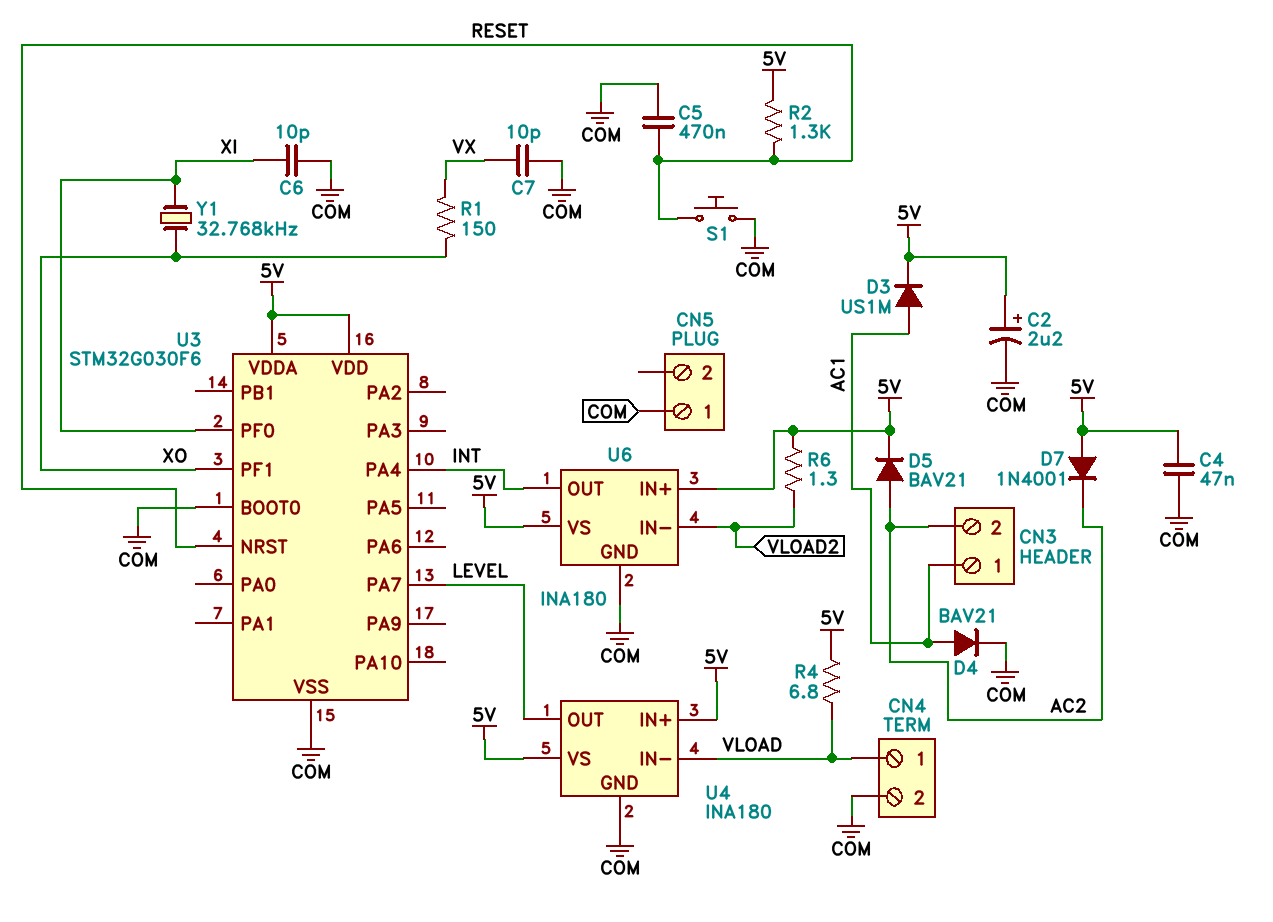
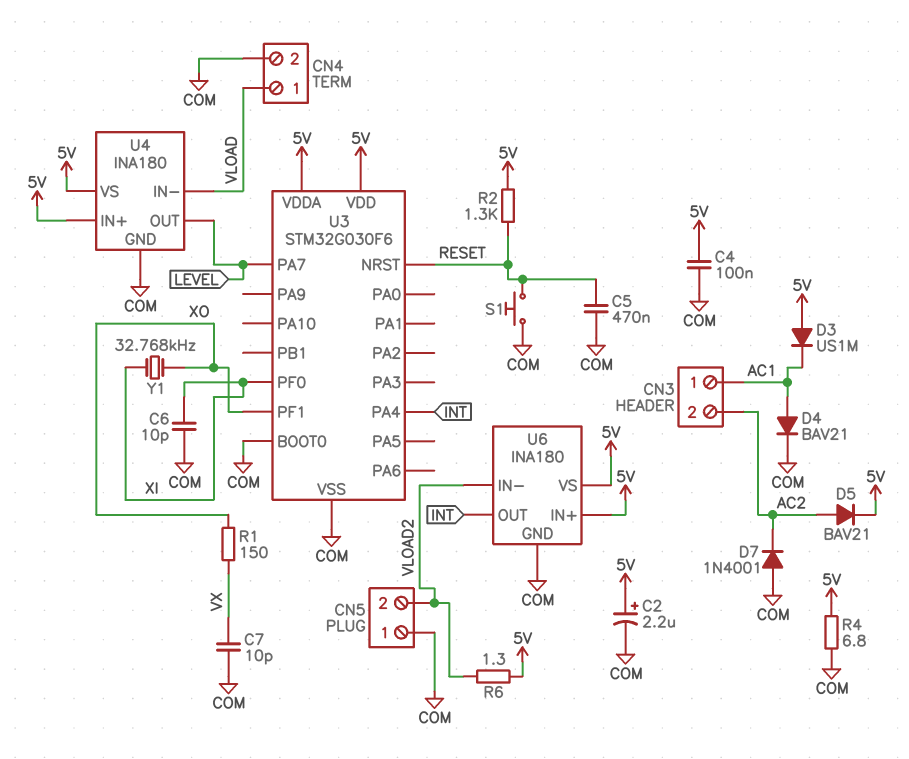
C4: 47nF (5V, COM) -> 100nF (5V, COM)
CN5 pin 2: none -> VLOAD2
D3: diode US1M (A AC1, K 5V) -> diode US1M (A 5V, K AC1)
D7: diode 1N4001 (A 5V, K AC2) -> diode 1N4001 (A COM, K AC2)
R4: 6.8 (5V, VLOAD) -> 6.8 (5V, COM)

